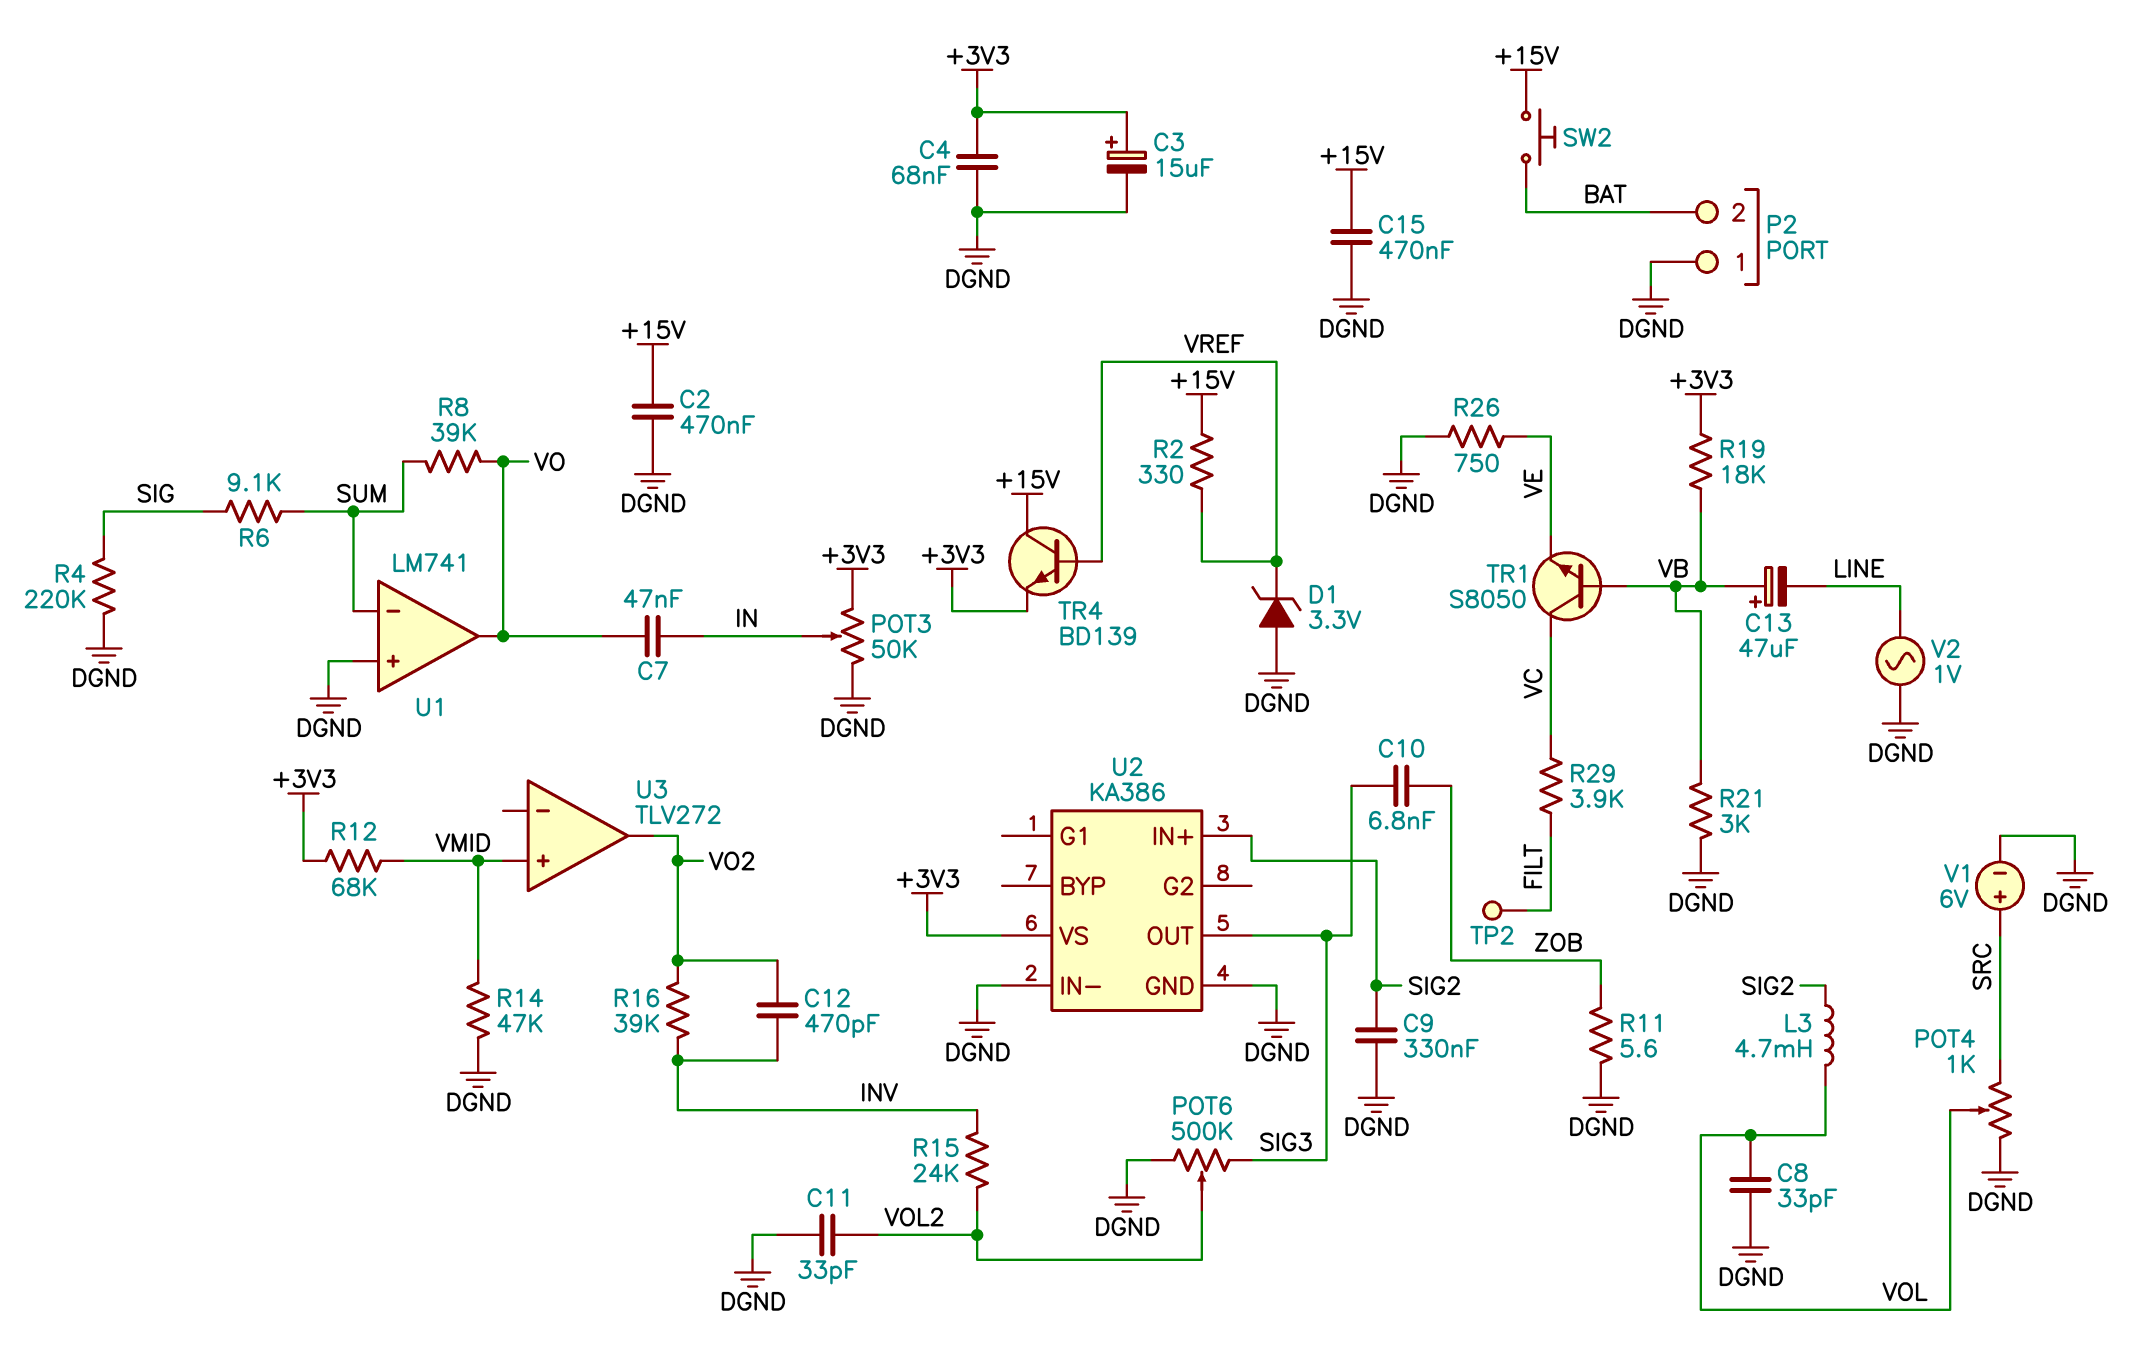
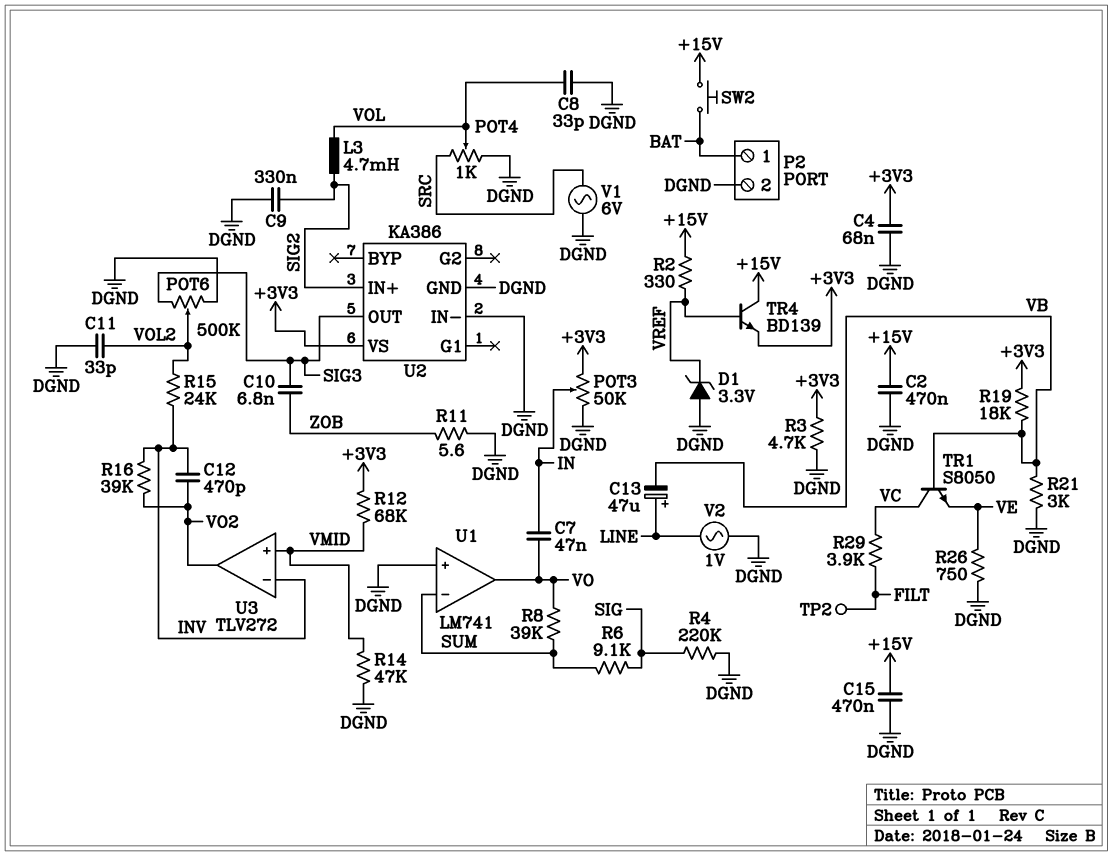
C3: 15uF (plus +3V3, minus DGND) -> none
C13: 47uF (plus VB, minus LINE) -> 47uF (plus LINE, minus VB)
P2 pin 1: DGND -> BAT
P2 pin 2: BAT -> DGND
R3: none -> 4.7k (+3V3, DGND)
U3 pin in-: none -> INV
V1: 6V (plus SRC, minus DGND) -> AC 6V (DGND, SRC)

